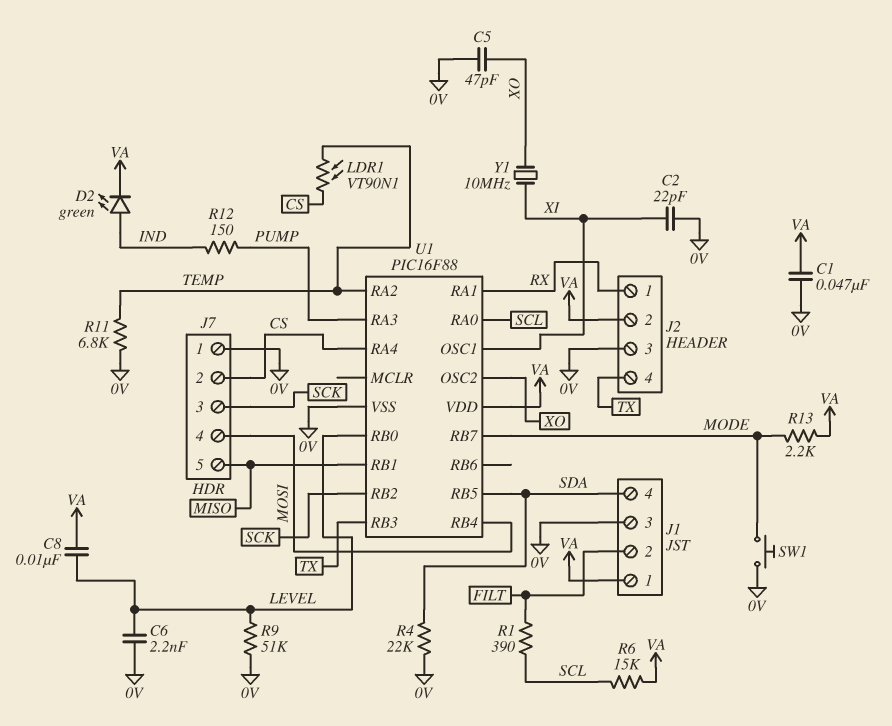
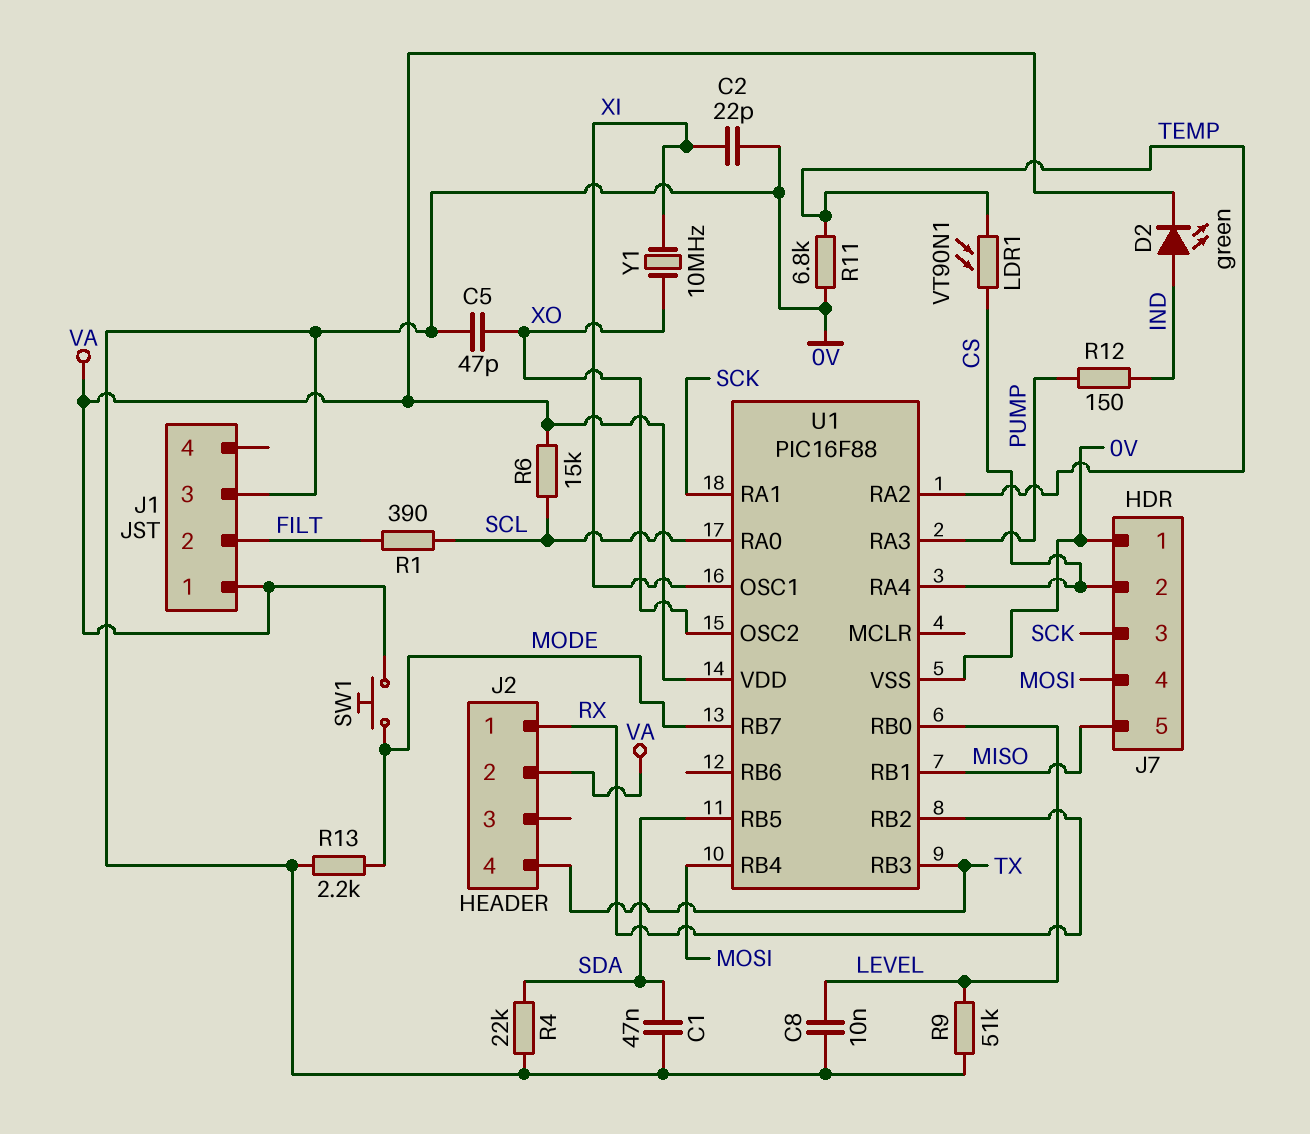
C1: 47nF (0V, VA) -> 47nF (0V, SDA)
C6: 2.2nF (0V, LEVEL) -> none
C8: 10nF (LEVEL, VA) -> 10nF (0V, LEVEL)
J1 pin 4: SDA -> none
J2 pin 3: 0V -> none
R13: 2.2k (MODE, VA) -> 2.2k (0V, MODE)
SW1: button (0V, MODE) -> button (MODE, VA)
U1 pin RA1: RX -> SCK
U1 pin RB2: SCK -> RX

